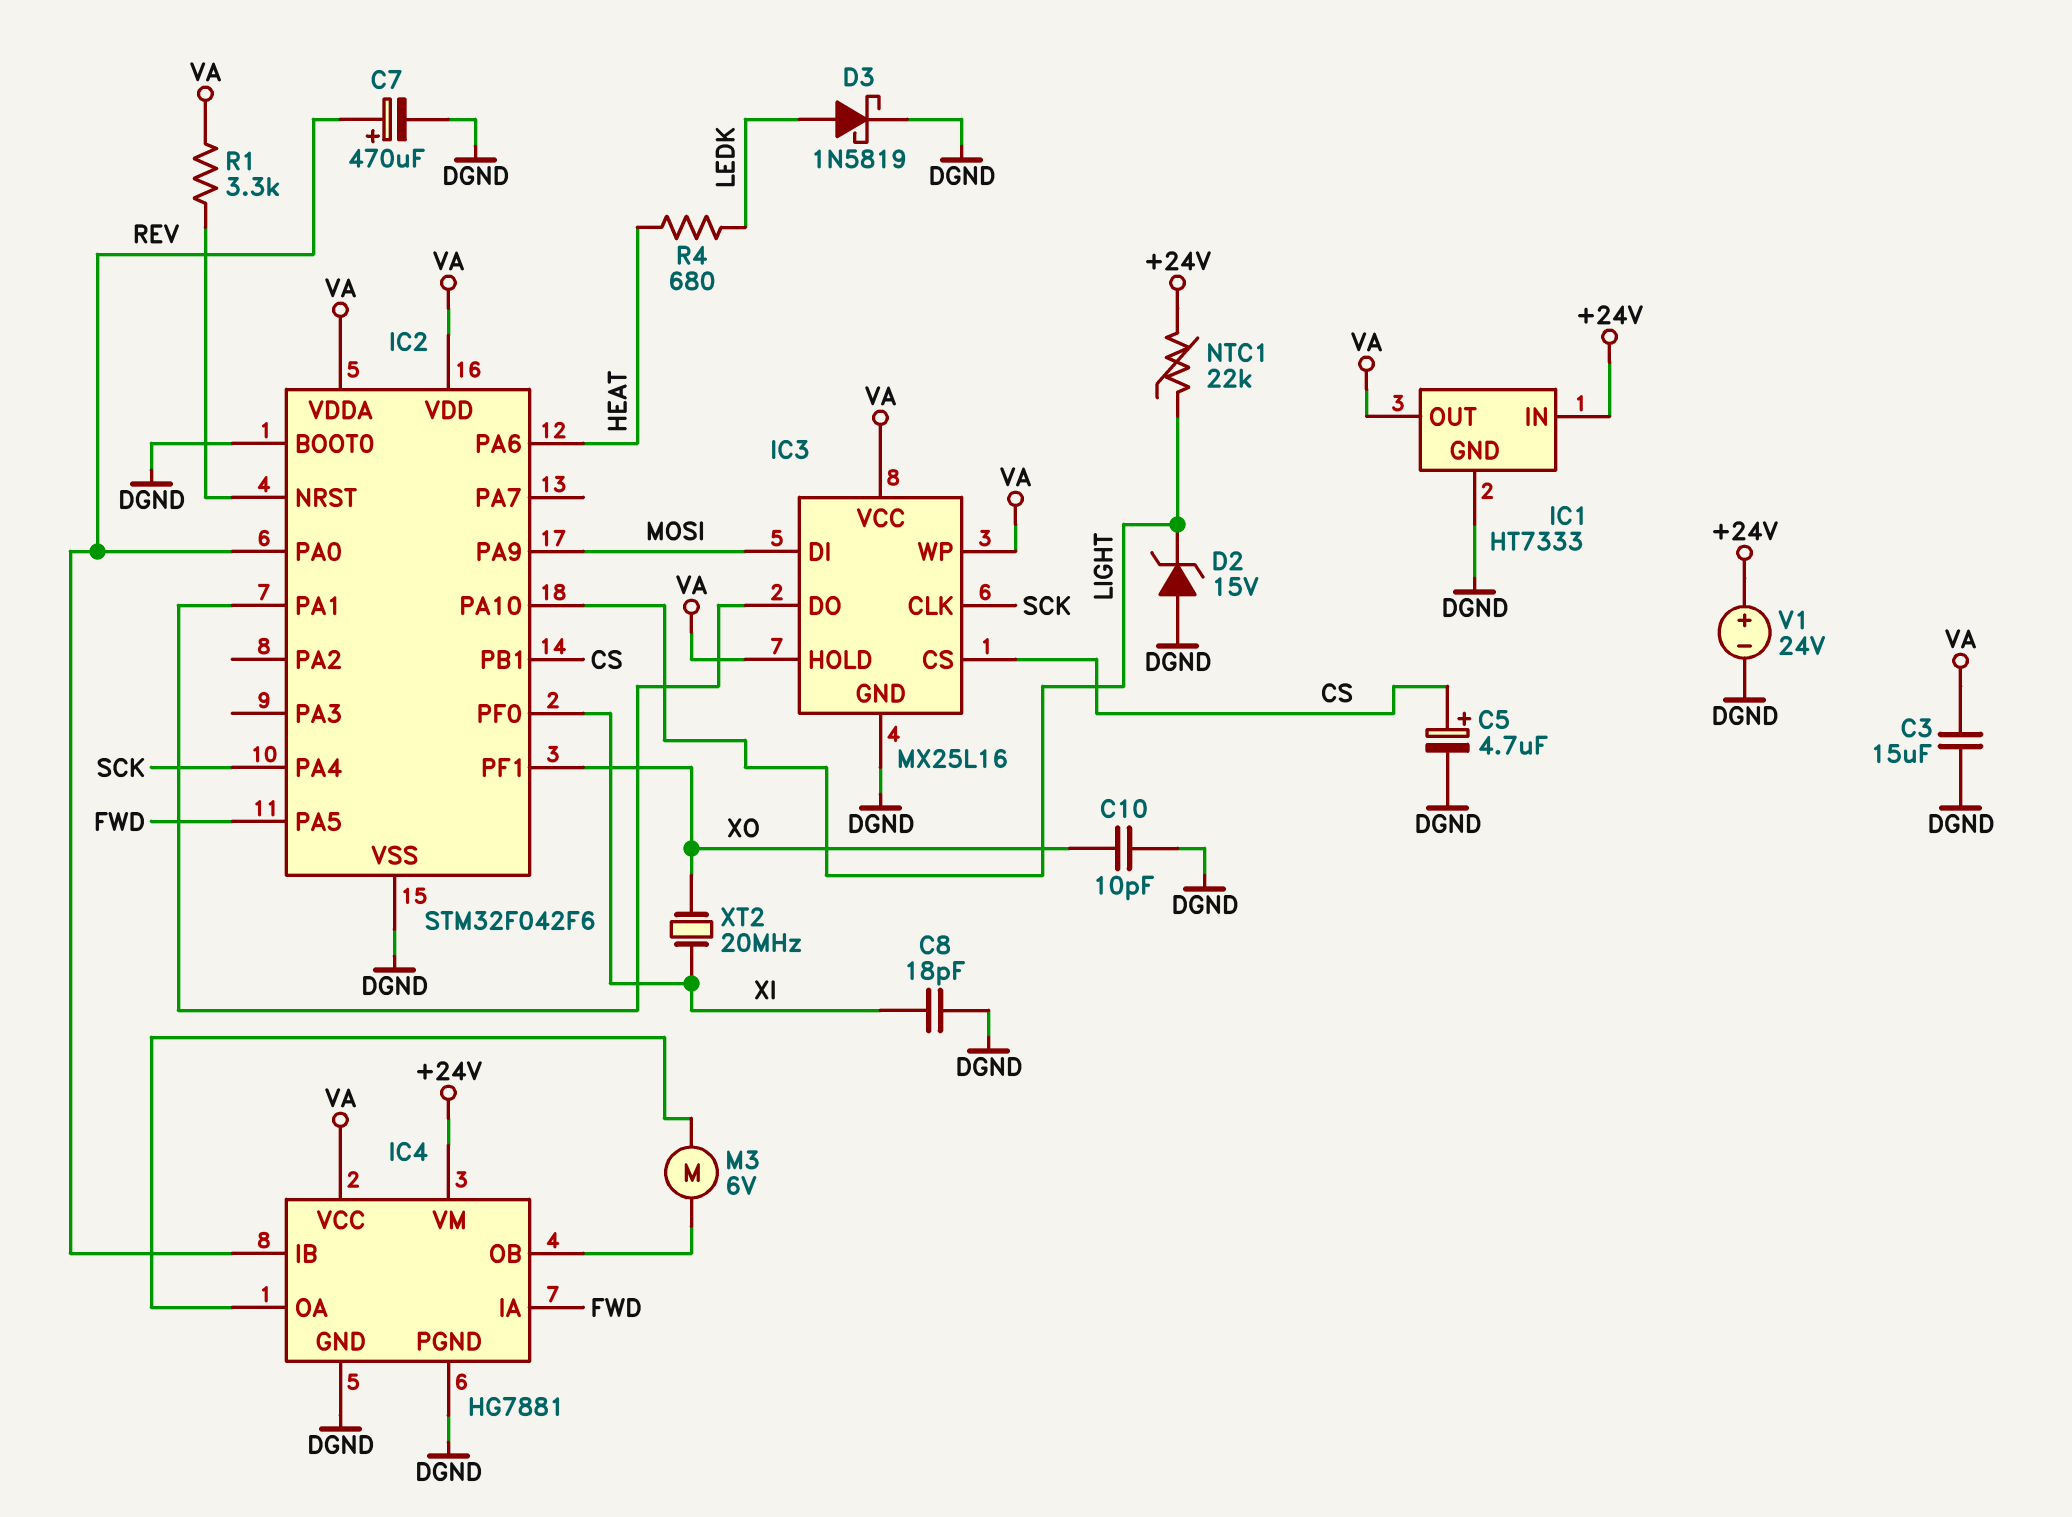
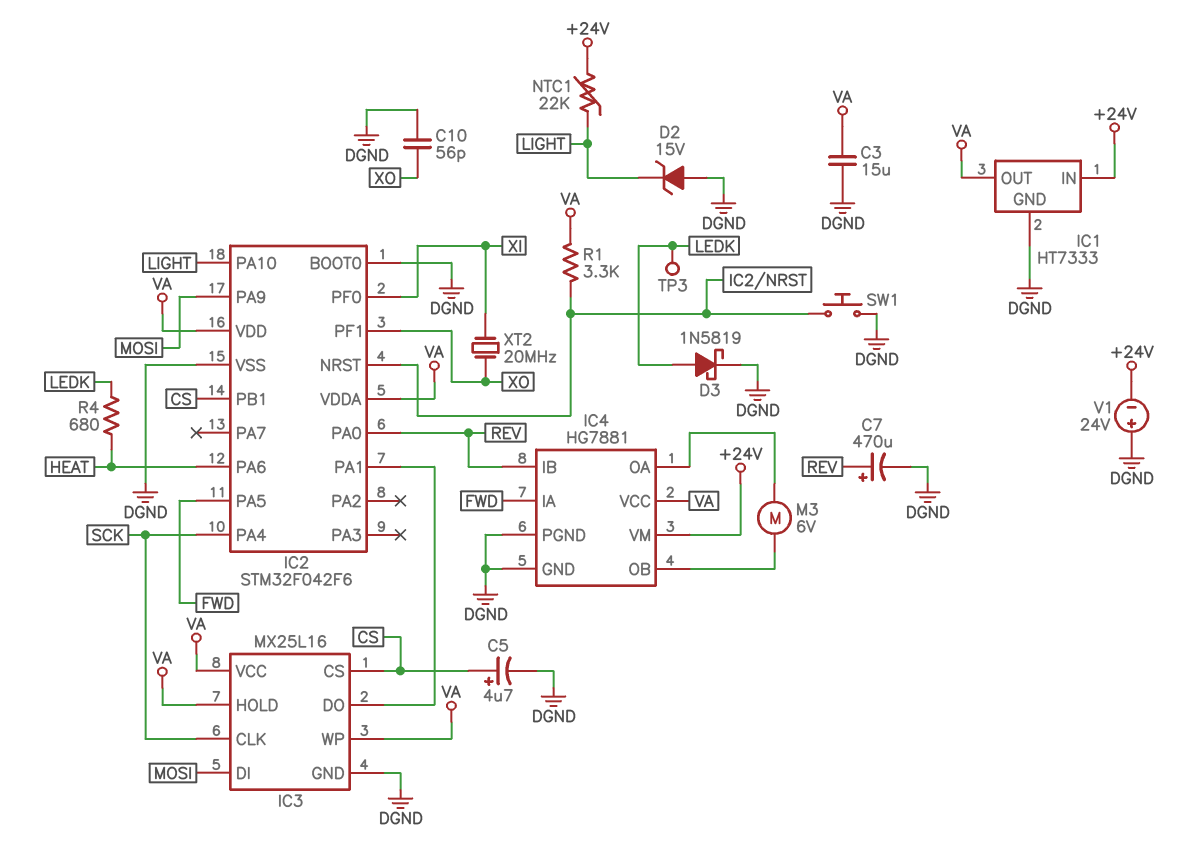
C8: 18pF (DGND, XI) -> none
C10: 10pF (DGND, XO) -> 56pF (DGND, XO)
SW1: none -> button (DGND, IC2/NRST)
TP3: none -> test point (LEDK)
V1: 24V (plus +24V, minus DGND) -> 24V (plus DGND, minus +24V)

